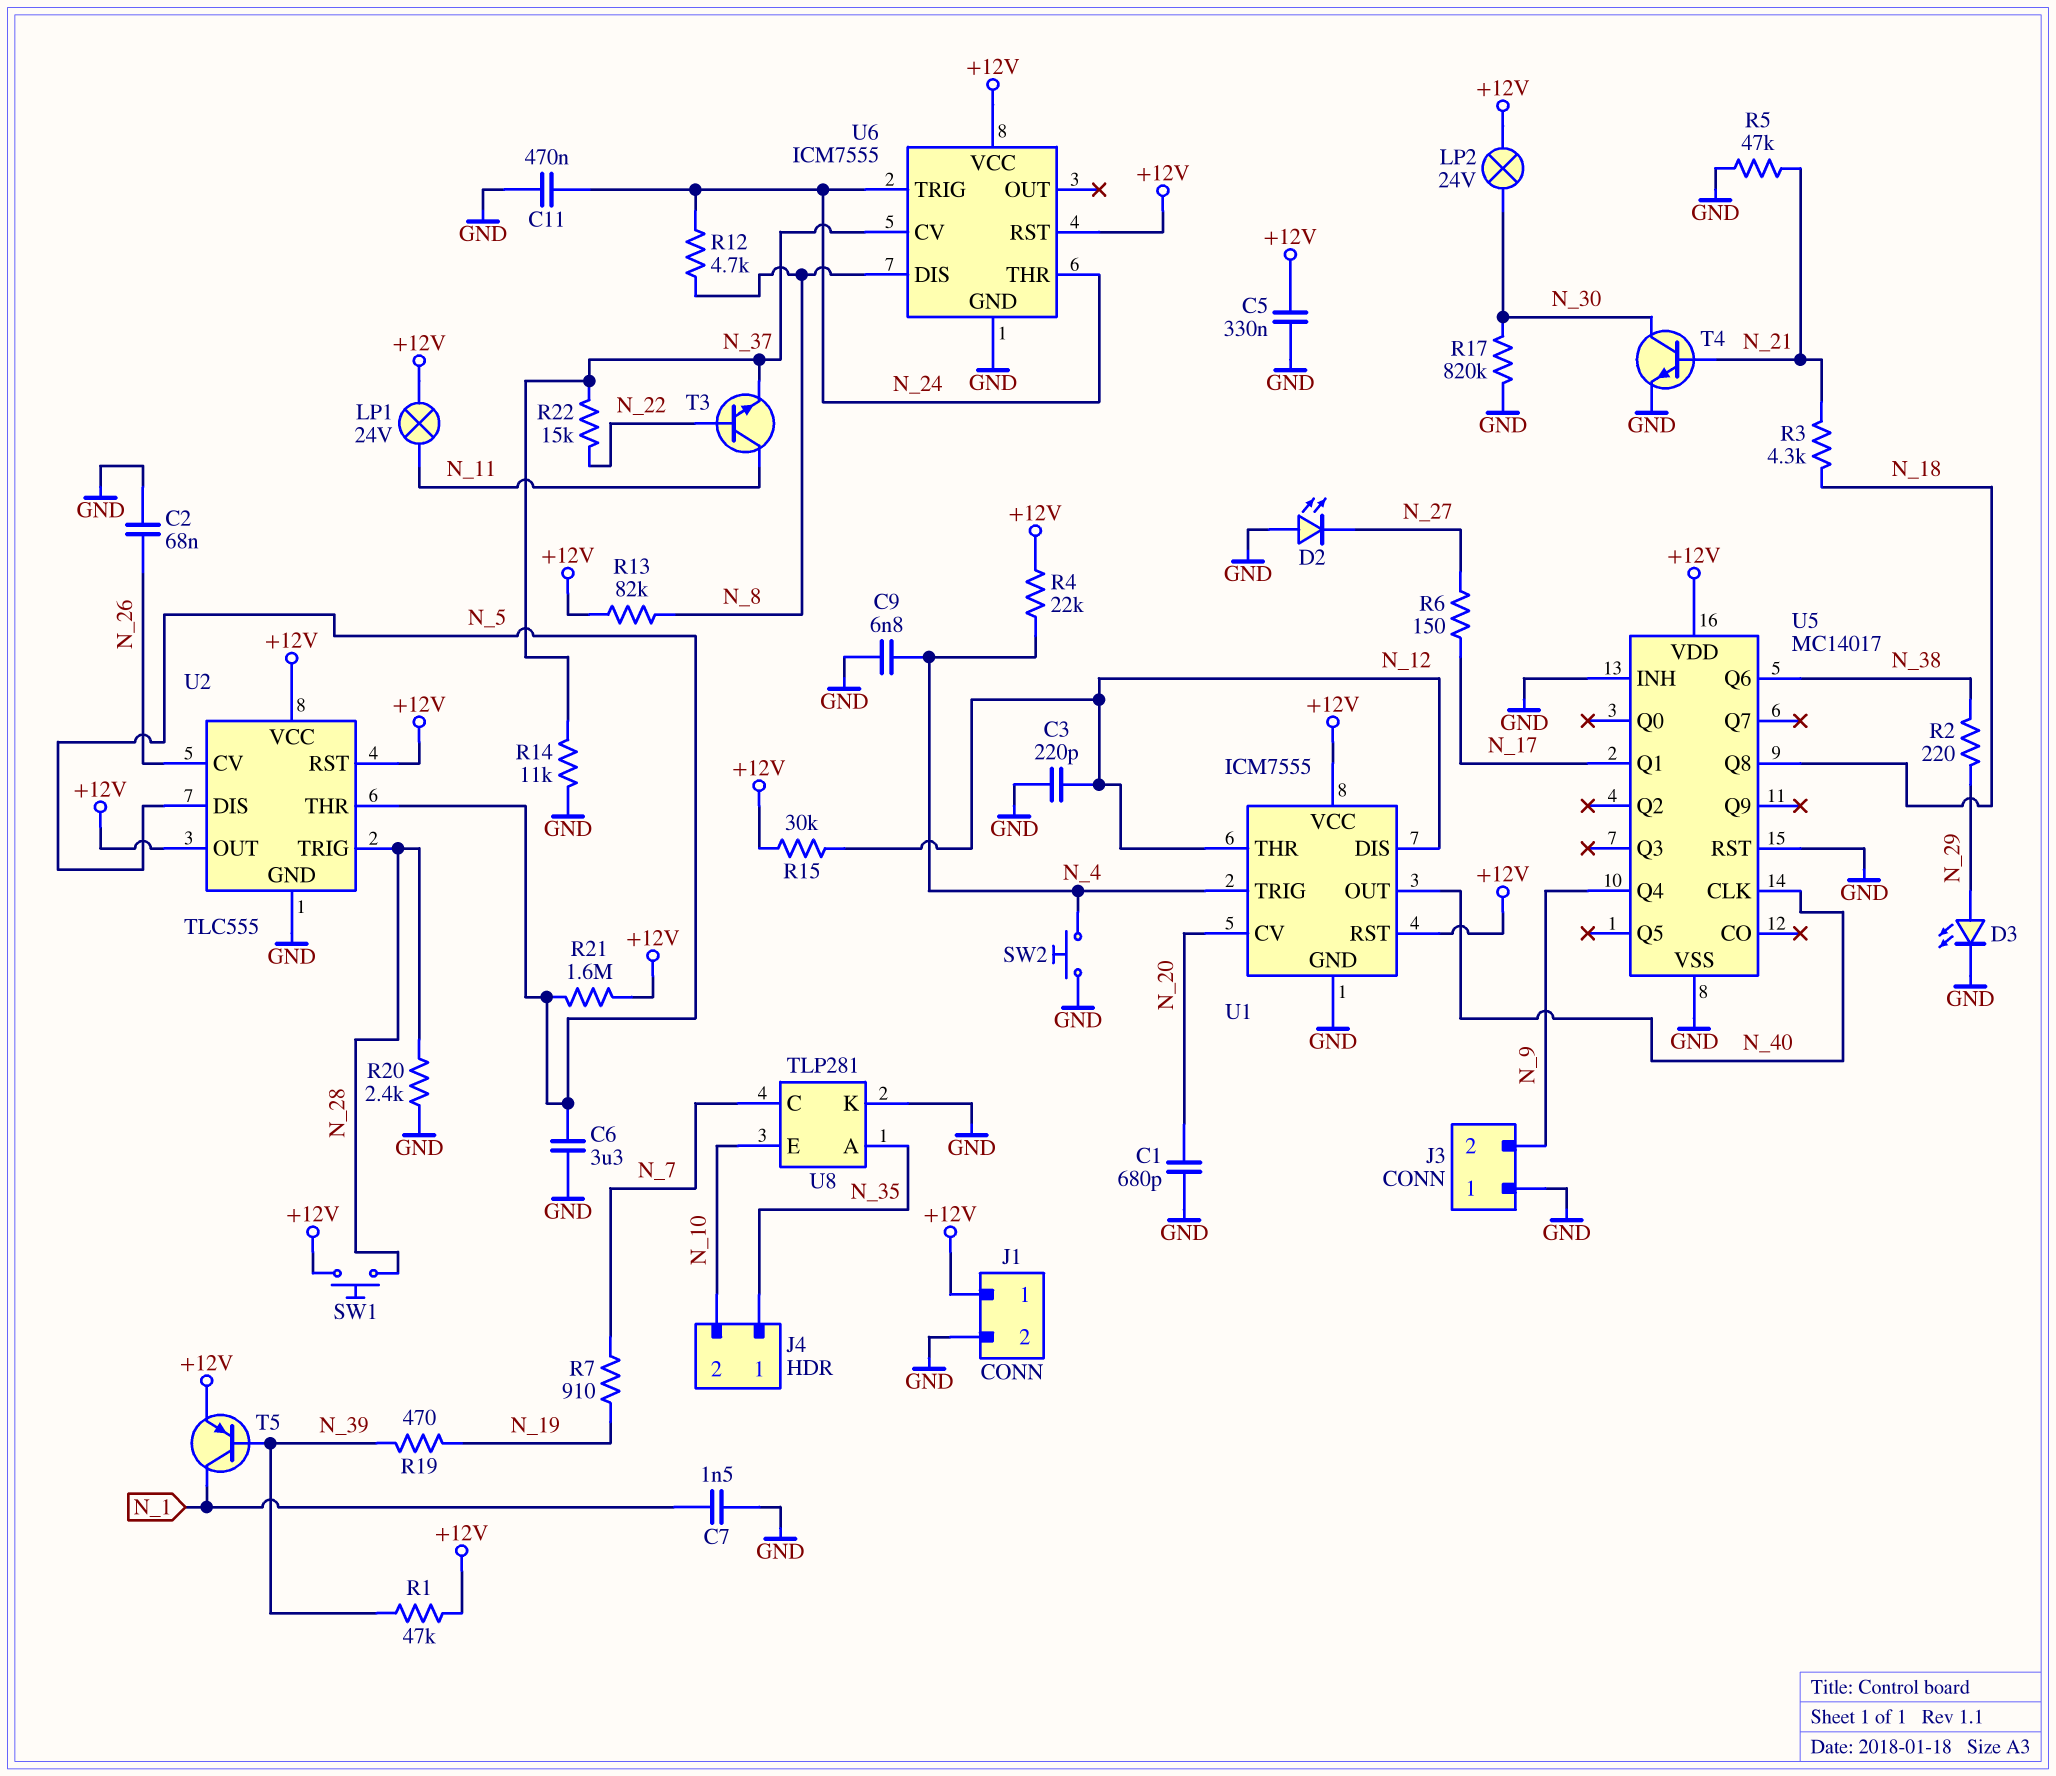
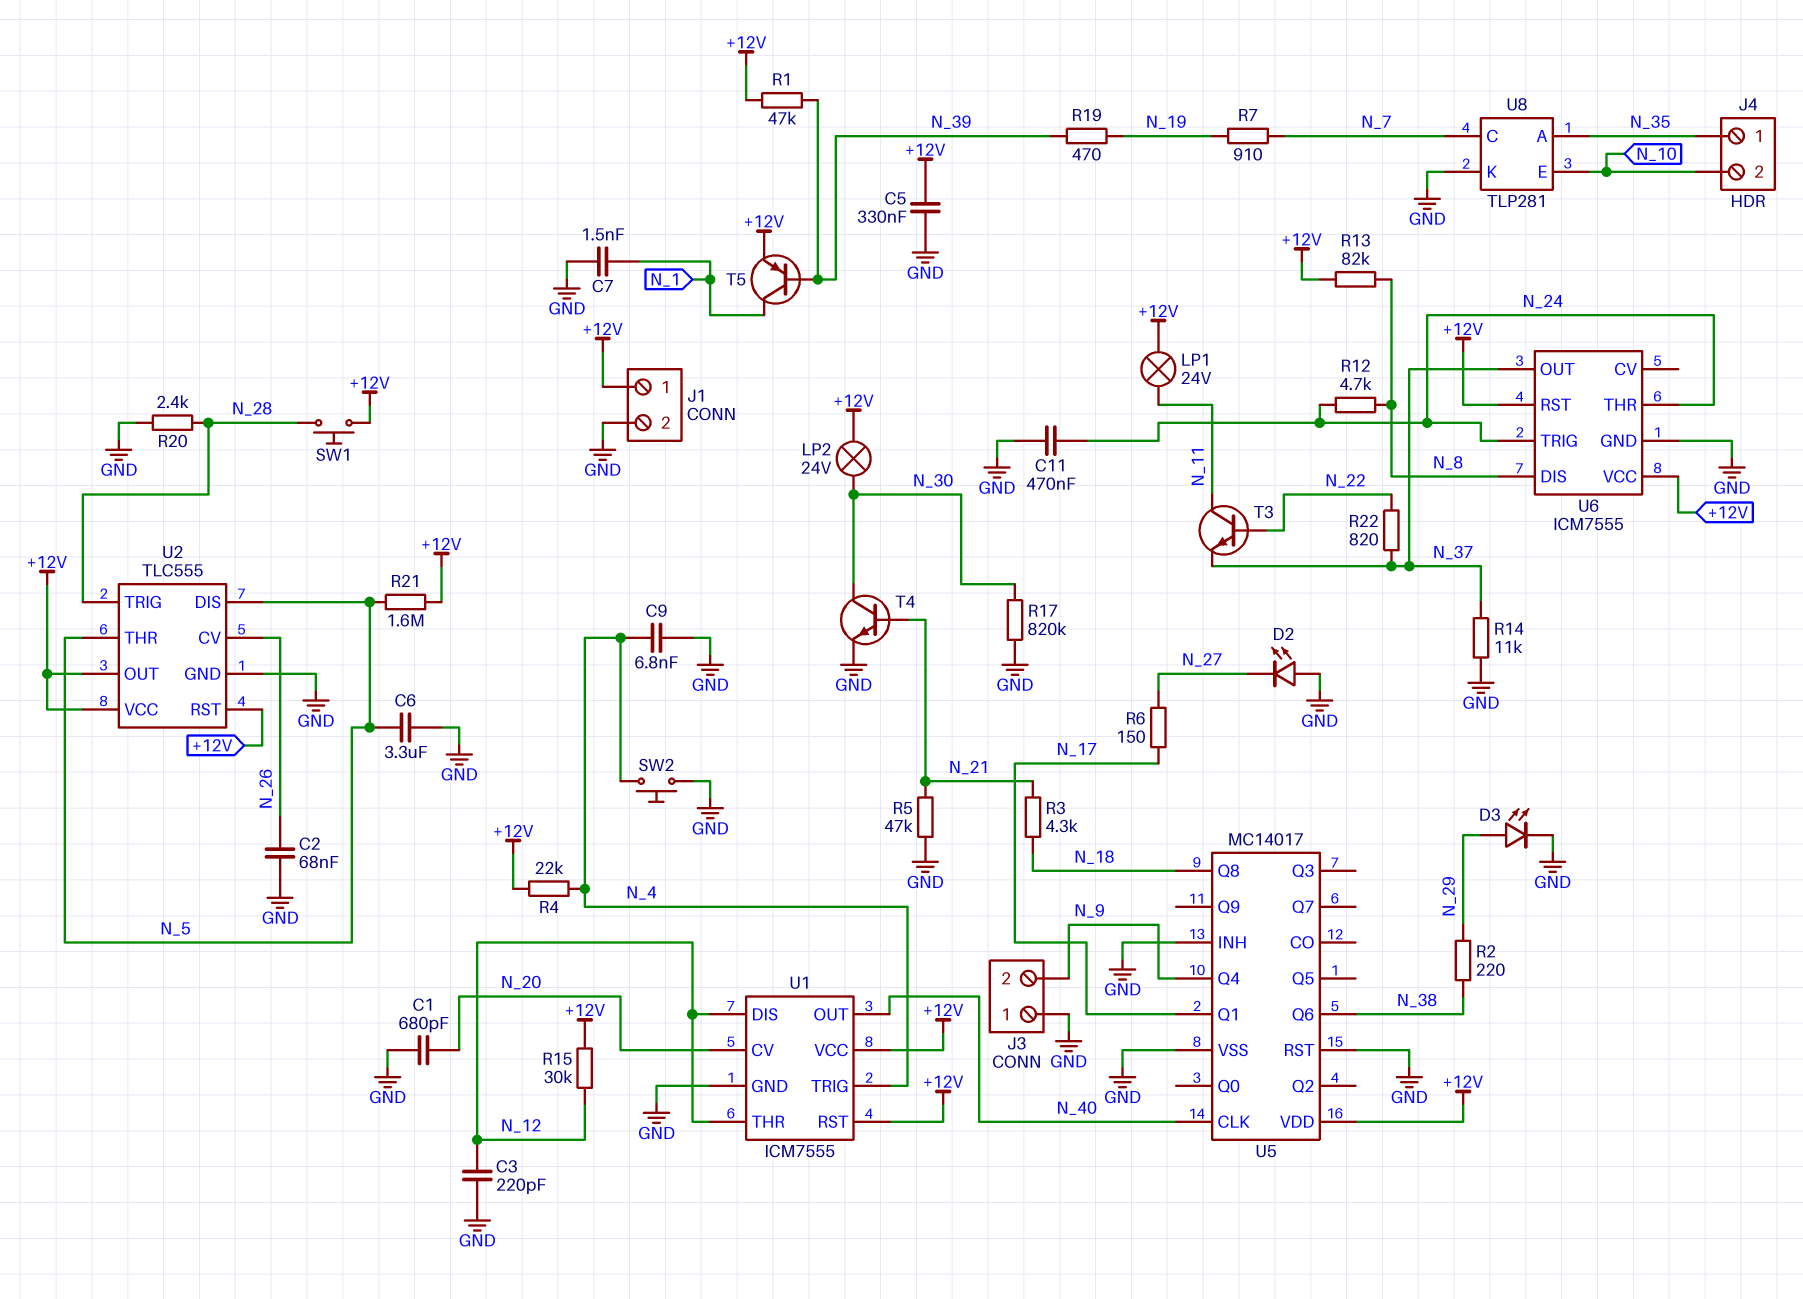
R22: 15k (N_22, N_37) -> 820 (N_22, N_37)
U6 pin CV: N_37 -> none
U6 pin OUT: none -> N_37

